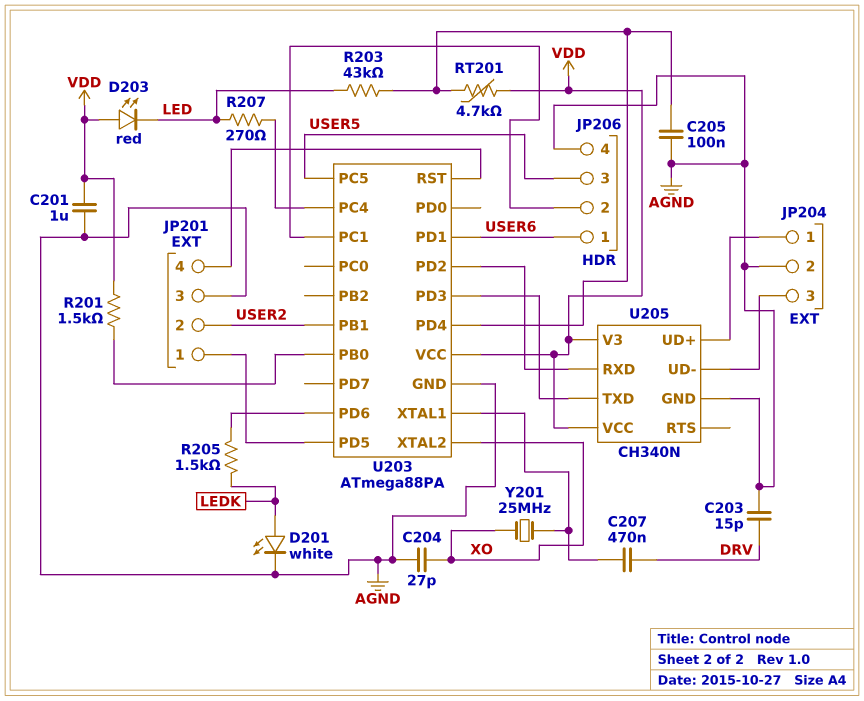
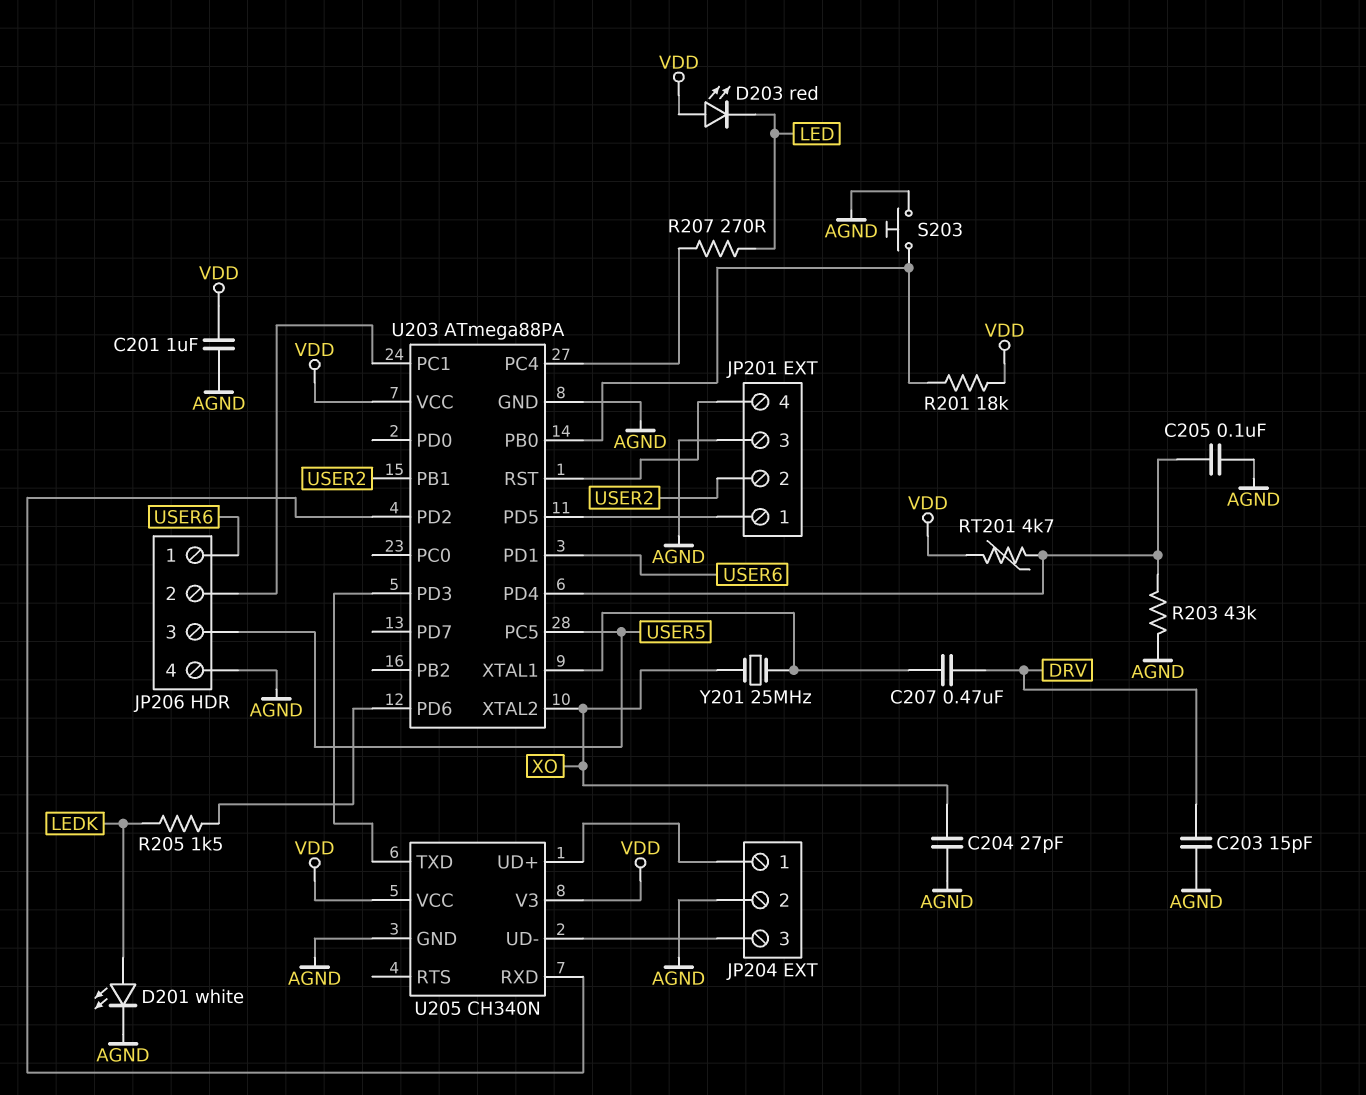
R201: 1.5k (U203/PB0, VDD) -> 18k (U203/PB0, VDD)
R203: 43k (LED, U203/PD4) -> 43k (AGND, U203/PD4)
S203: none -> button (AGND, U203/PB0)

